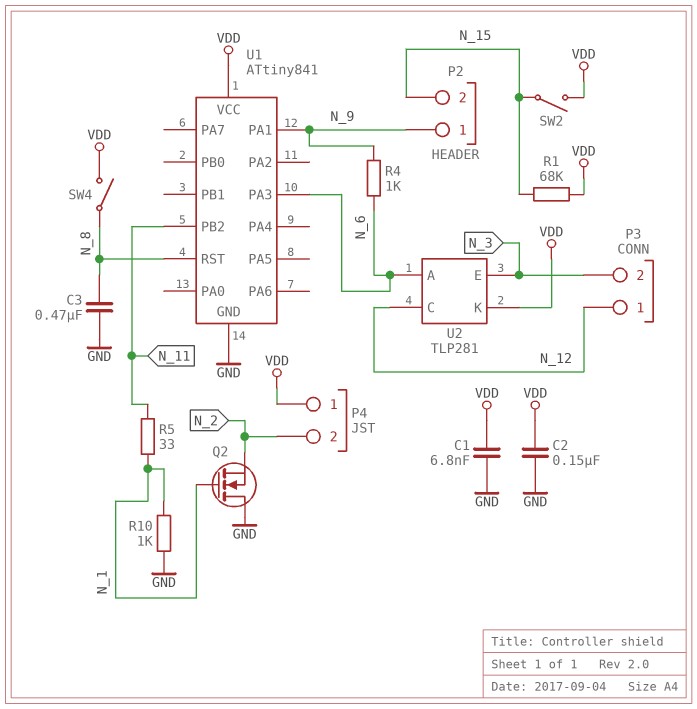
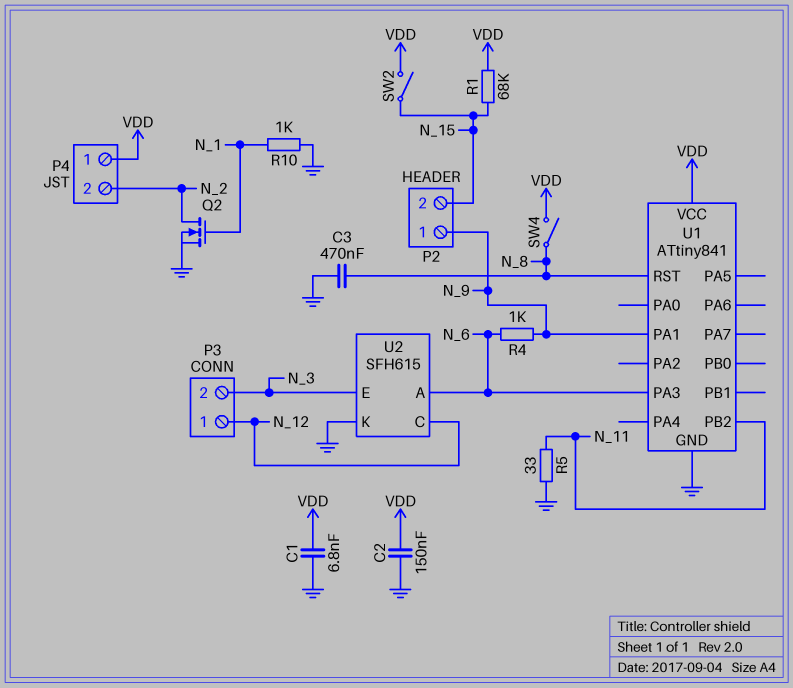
Q2: NMOS (G N_1, D GND, S N_2) -> NMOS (G N_1, D N_2, S GND)
R5: 33 (N_1, N_11) -> 33 (GND, N_11)
U2: TLP281 -> SFH615
U2 pin K: VDD -> GND

